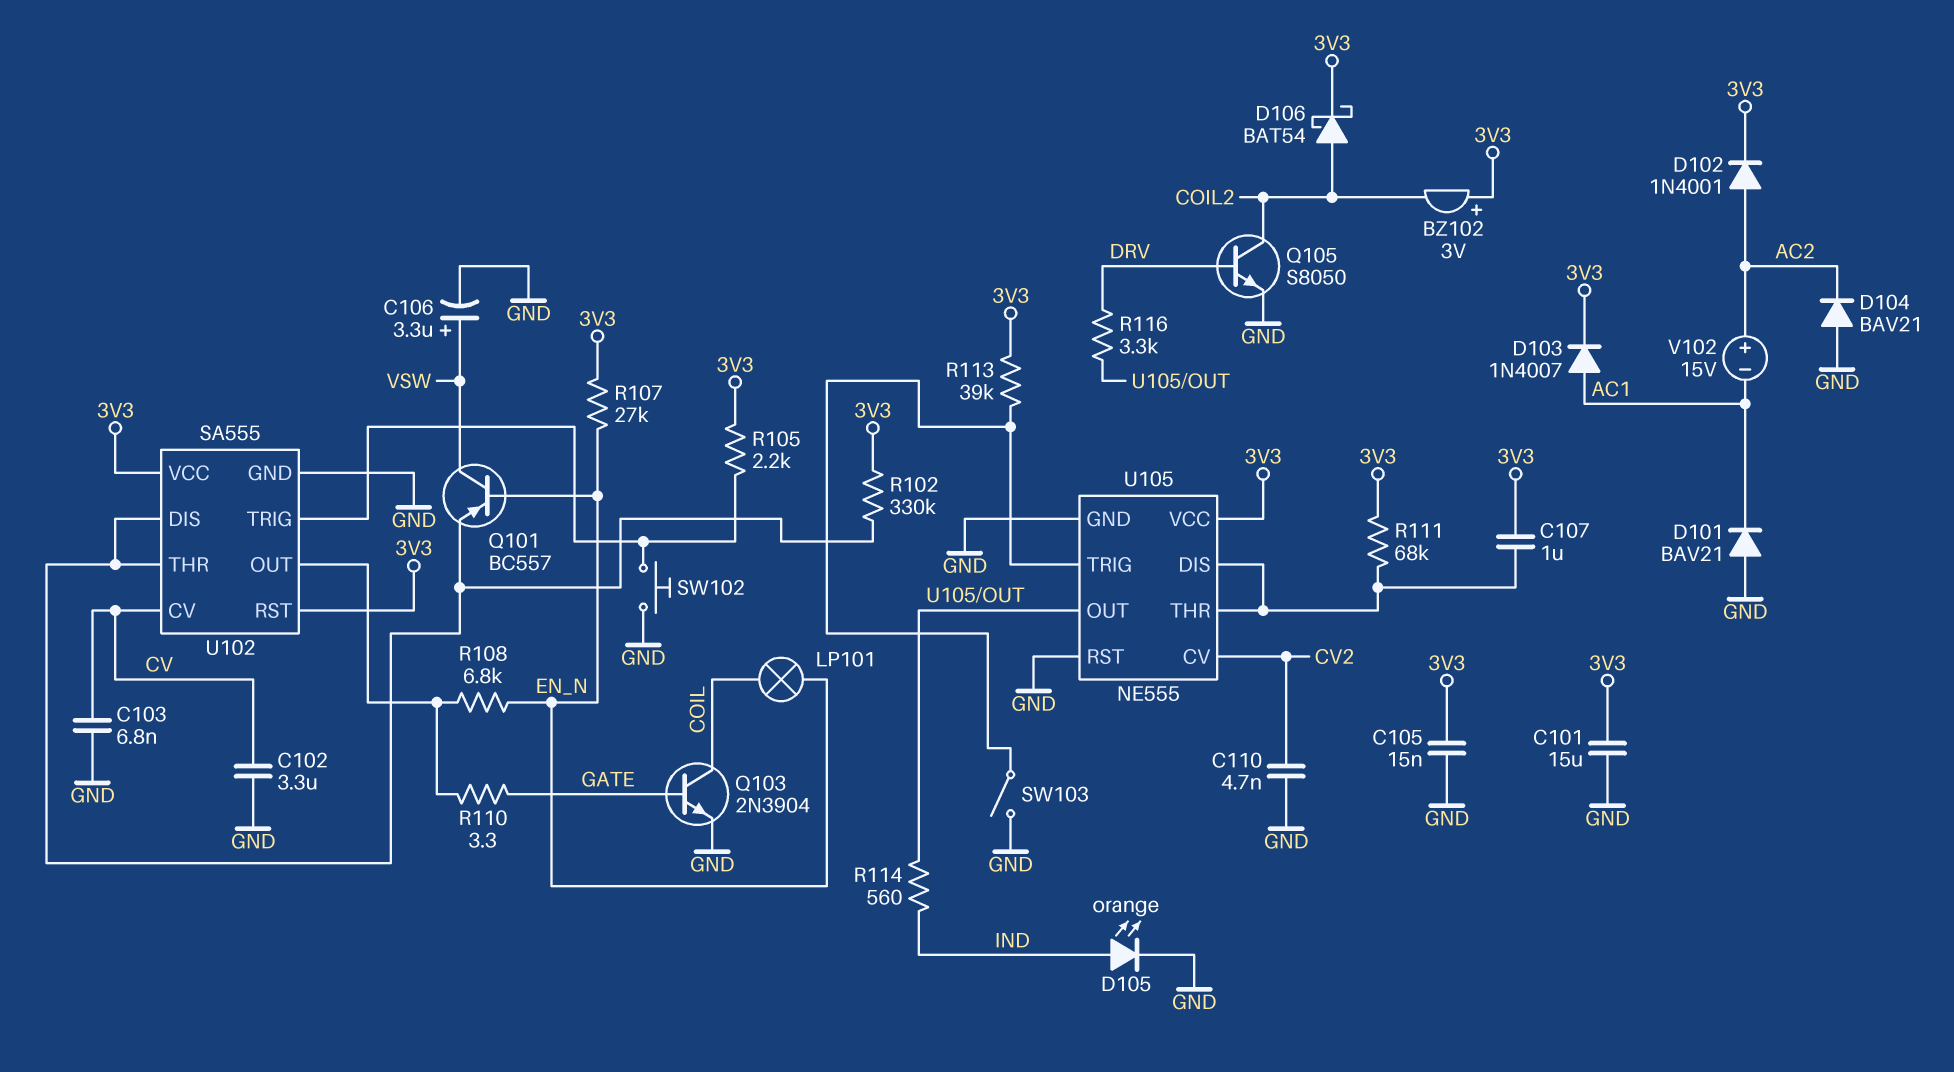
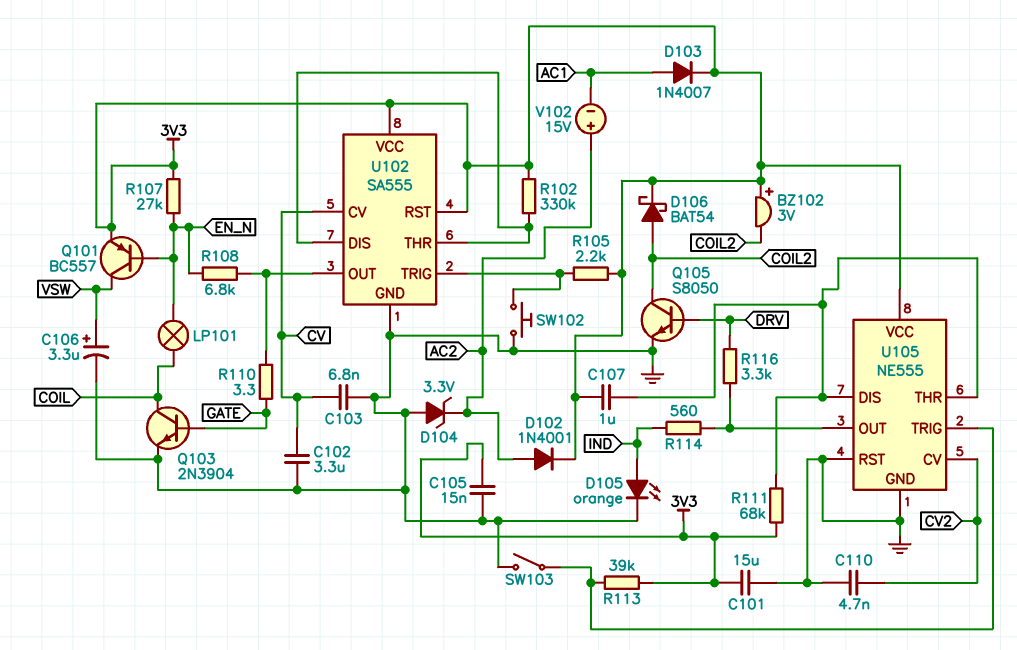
D101: diode BAV21 (A GND, K AC1) -> none
D104: diode BAV21 (A GND, K AC2) -> zener 3.3V (A GND, K AC2)
Q101: PNP BC557 (B EN_N, C VSW, E U102/DIS) -> PNP BC557 (B EN_N, C VSW, E 3V3)

